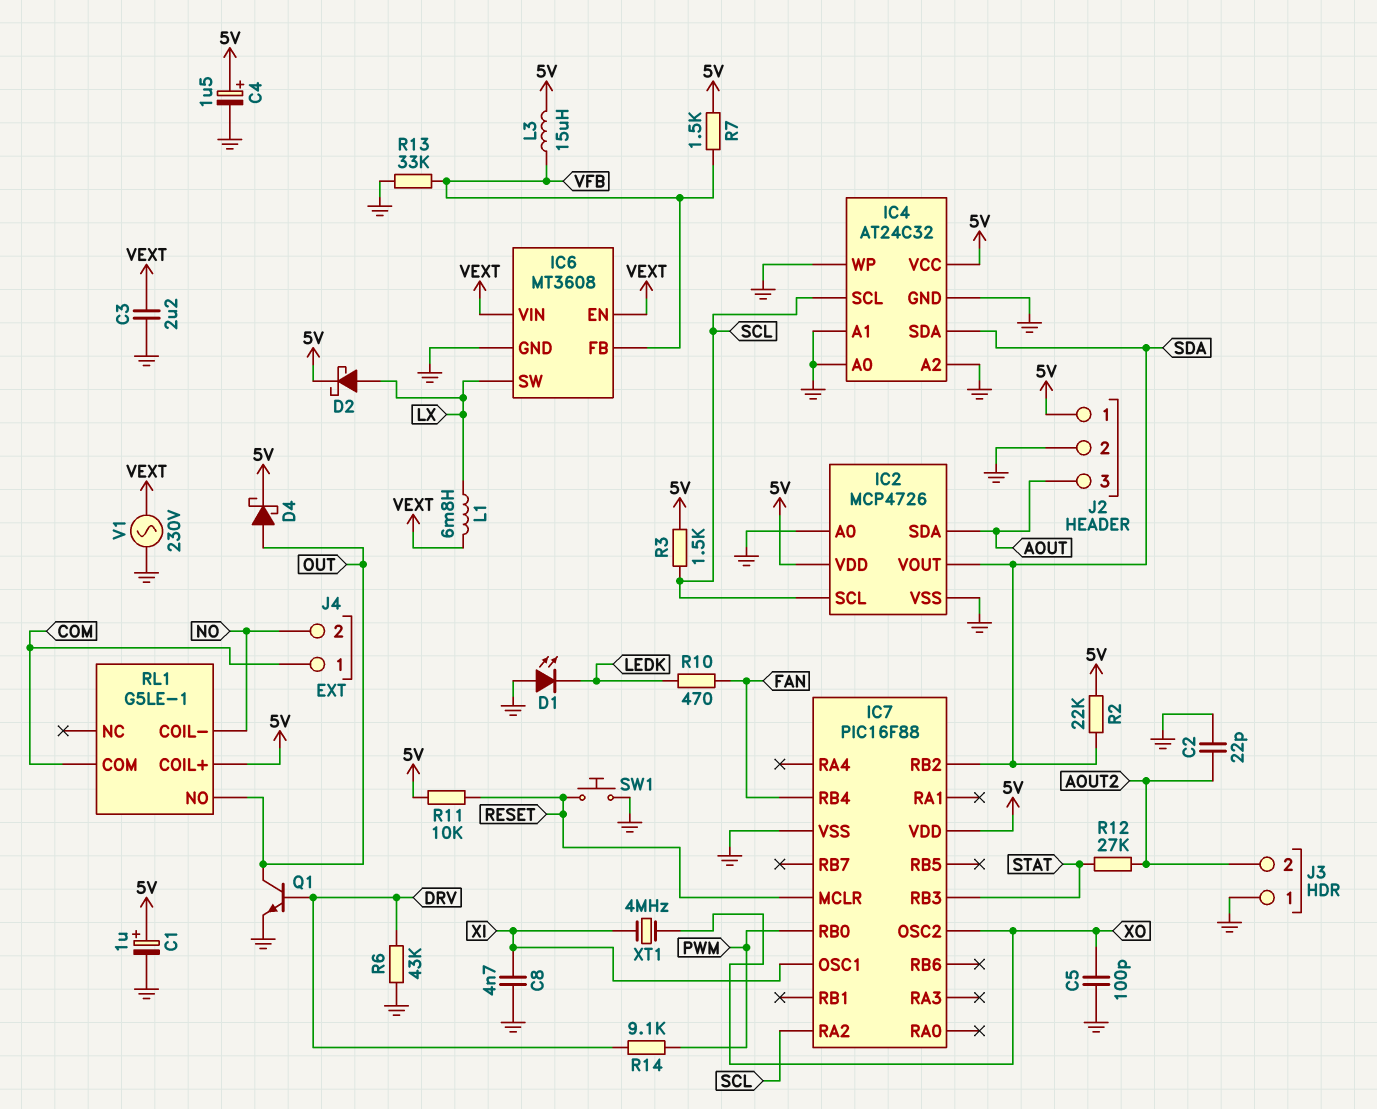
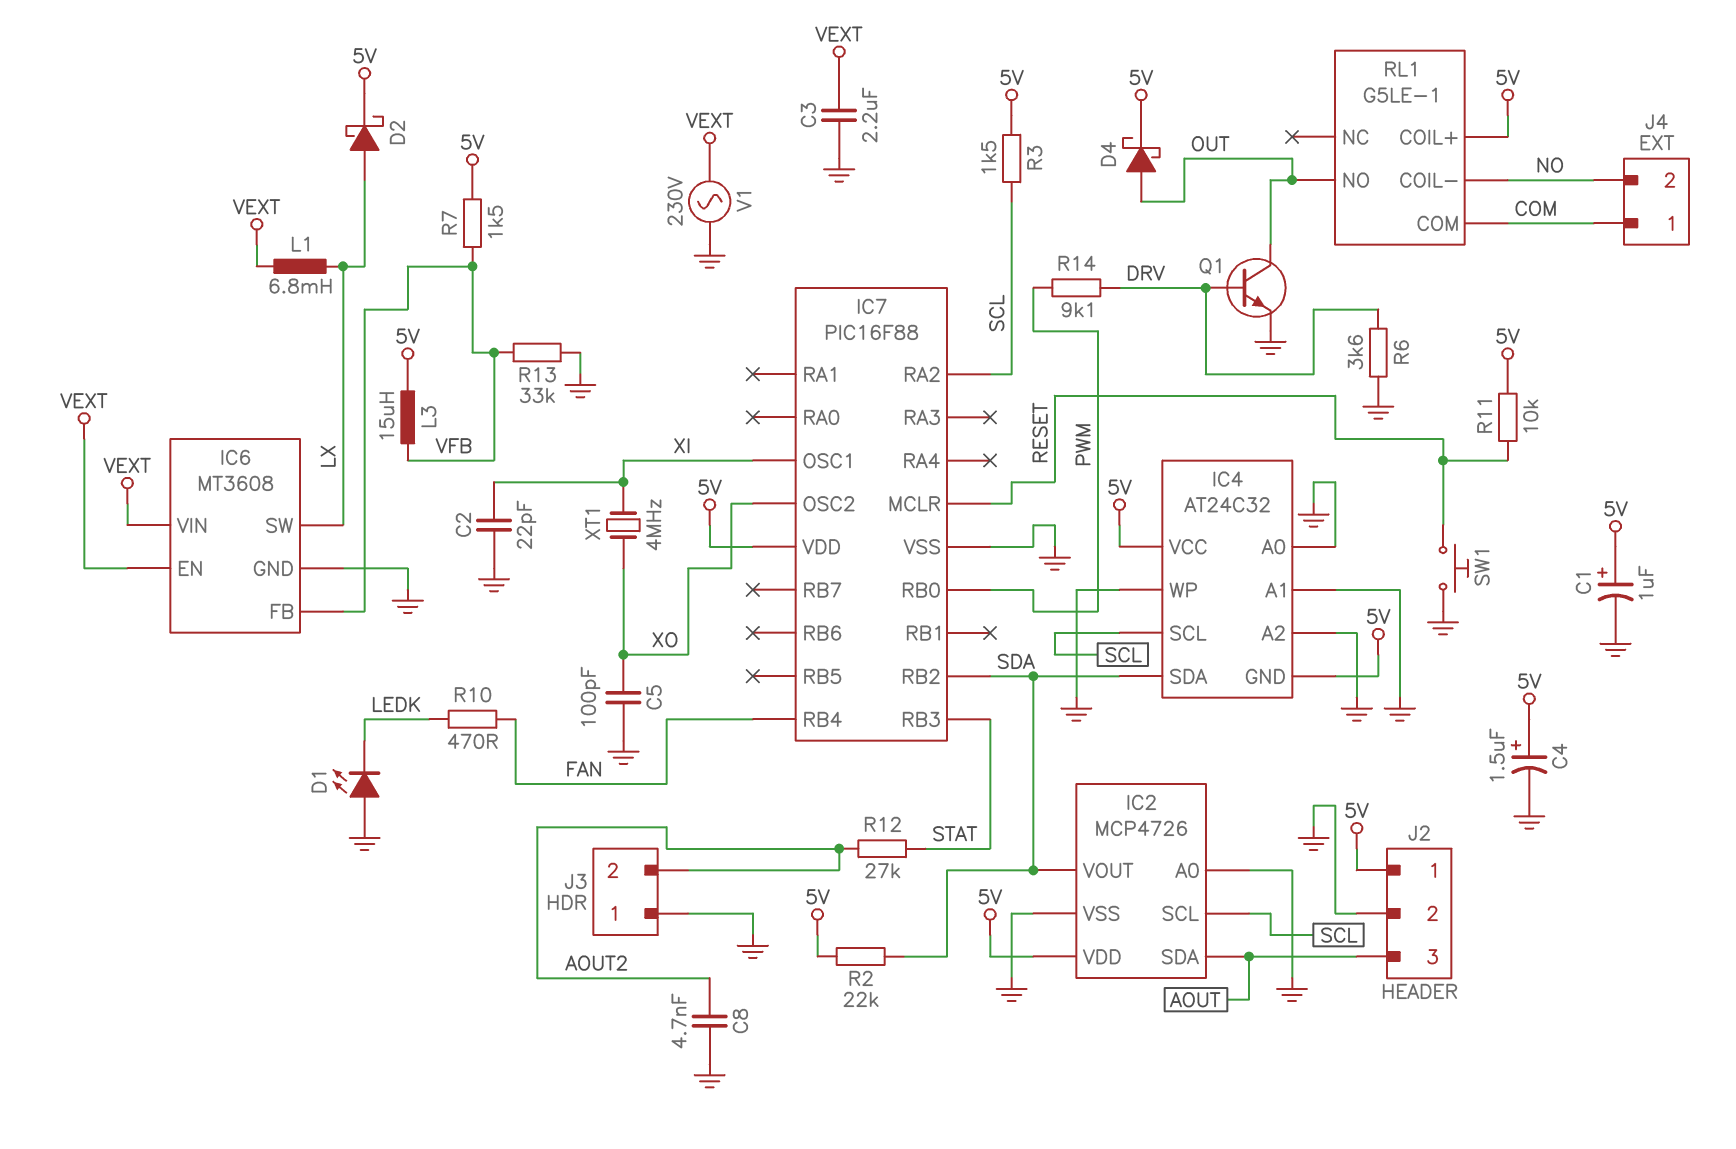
C2: 22pF (AOUT2, GND) -> 22pF (GND, XI)
C8: 4.7nF (GND, XI) -> 4.7nF (AOUT2, GND)
IC4 pin GND: GND -> 5V
R6: 43k (DRV, GND) -> 3.6k (DRV, GND)

